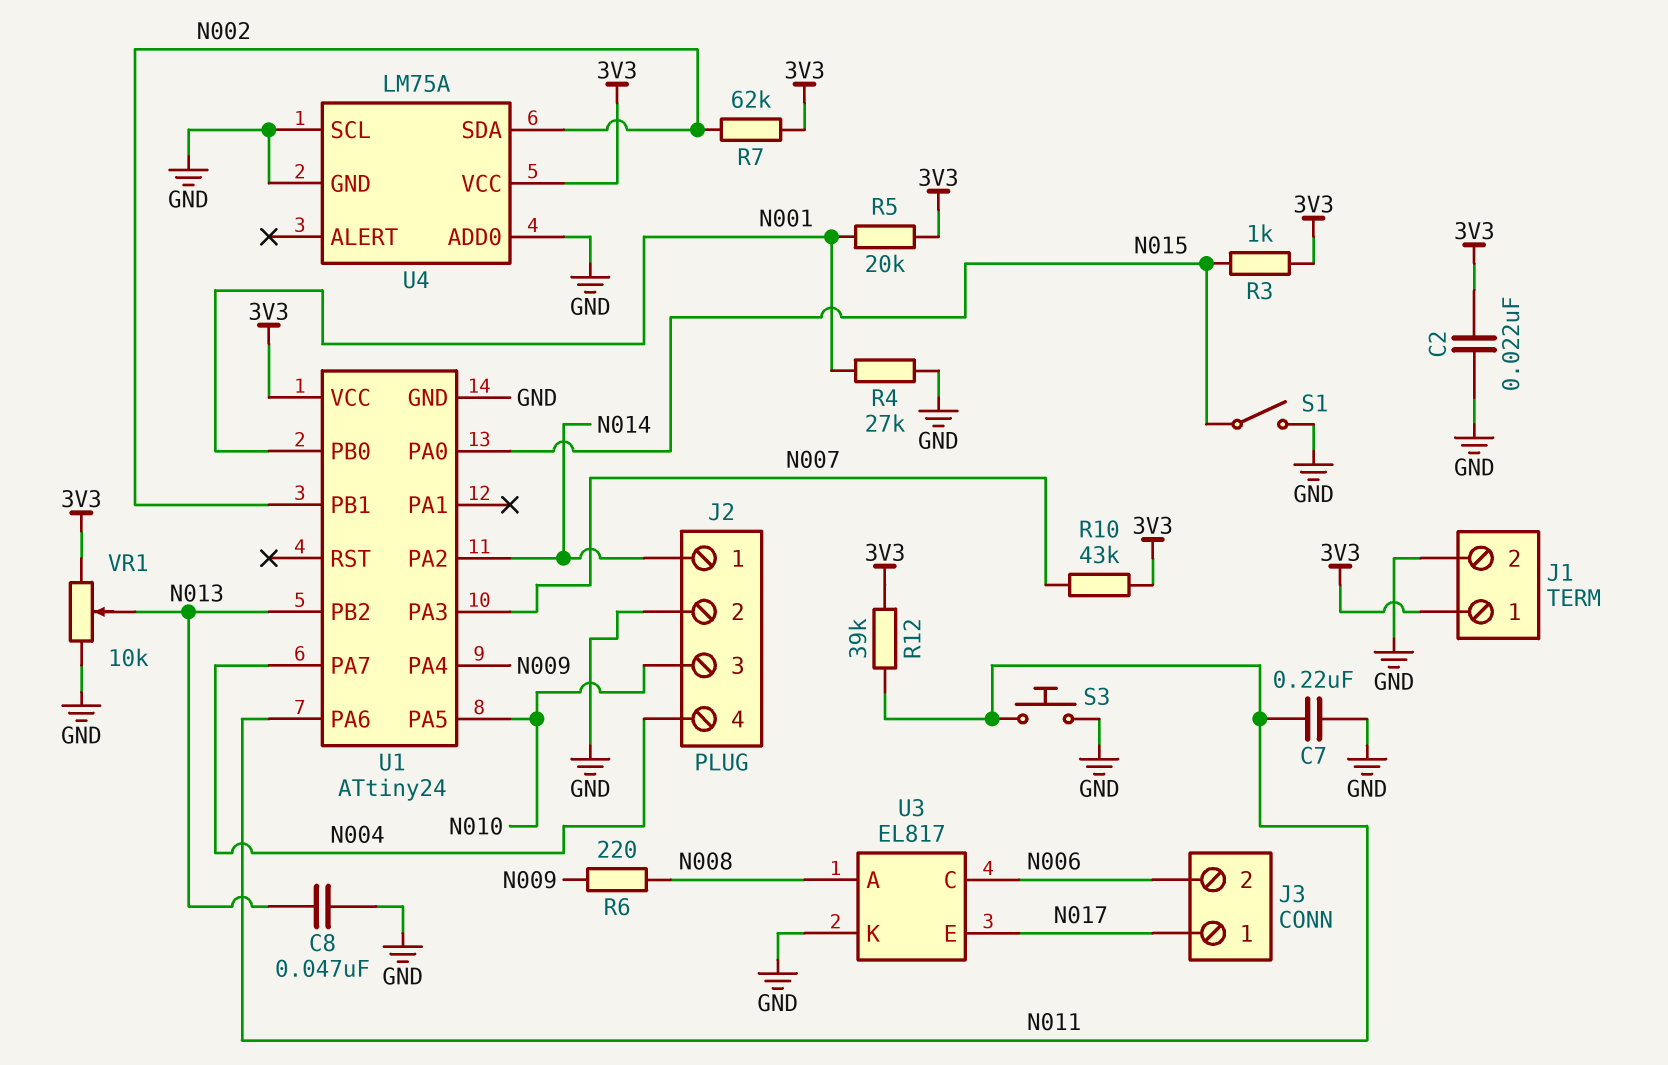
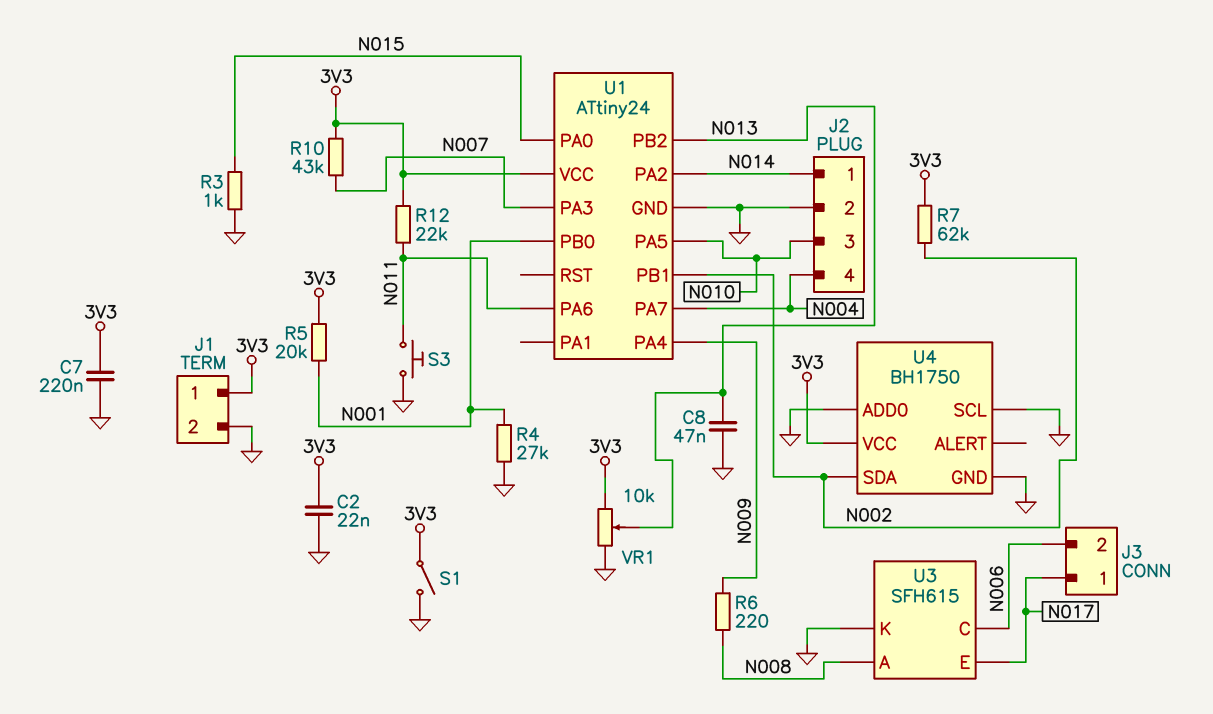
C7: 220nF (GND, N011) -> 220nF (3V3, GND)
R3: 1k (3V3, N015) -> 1k (GND, N015)
R12: 39k (3V3, N011) -> 22k (3V3, N011)
S1: switch (GND, N015) -> switch (3V3, GND)
U3: EL817 -> SFH615
U4: LM75A -> BH1750

